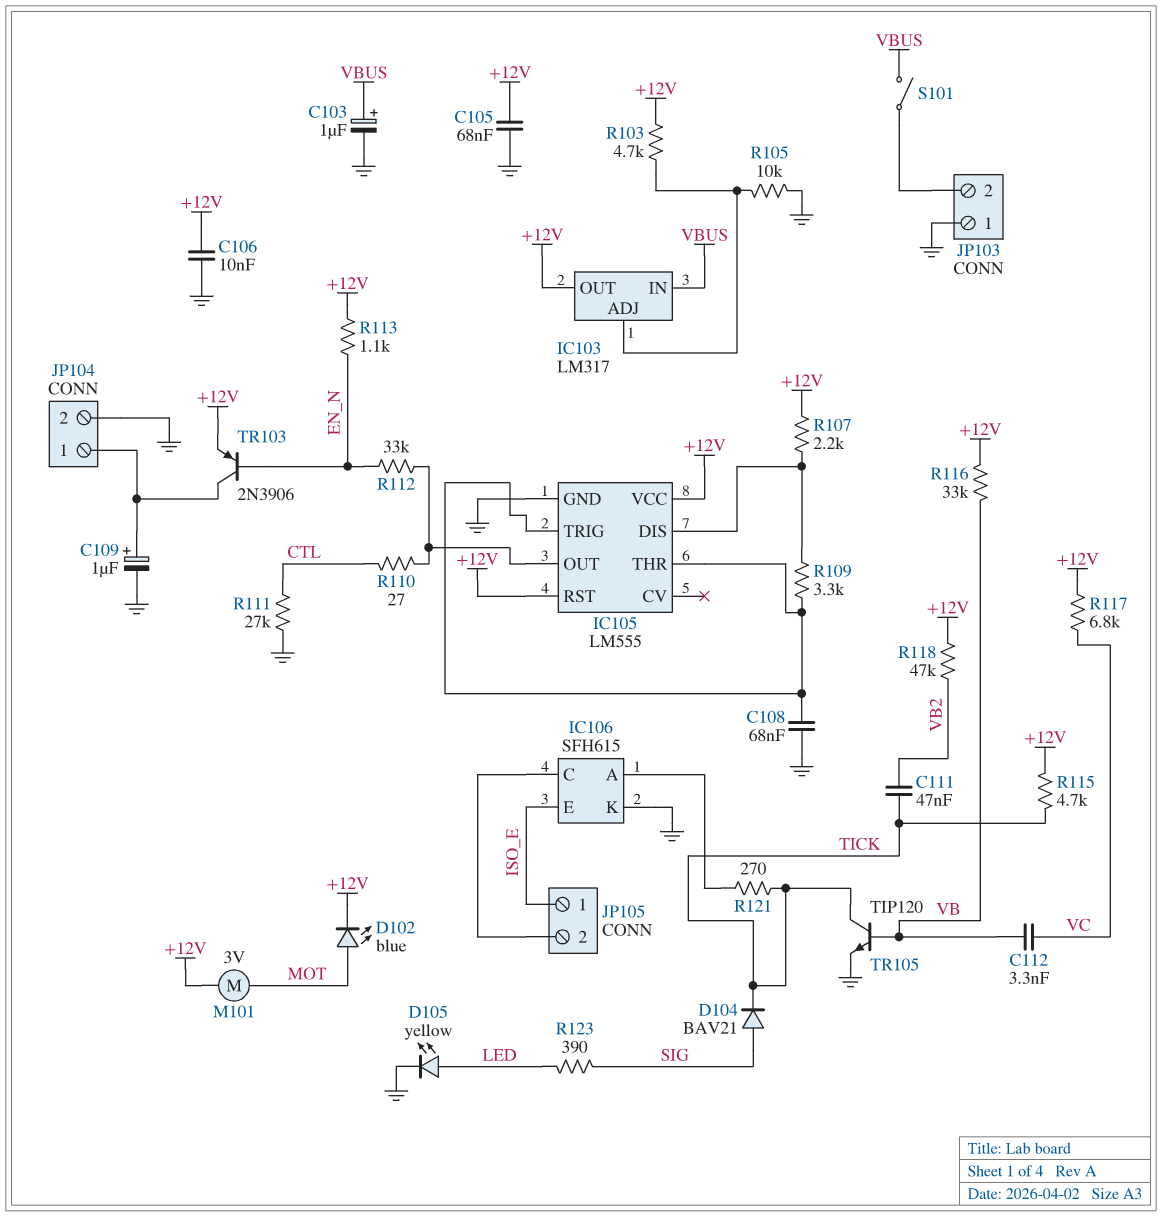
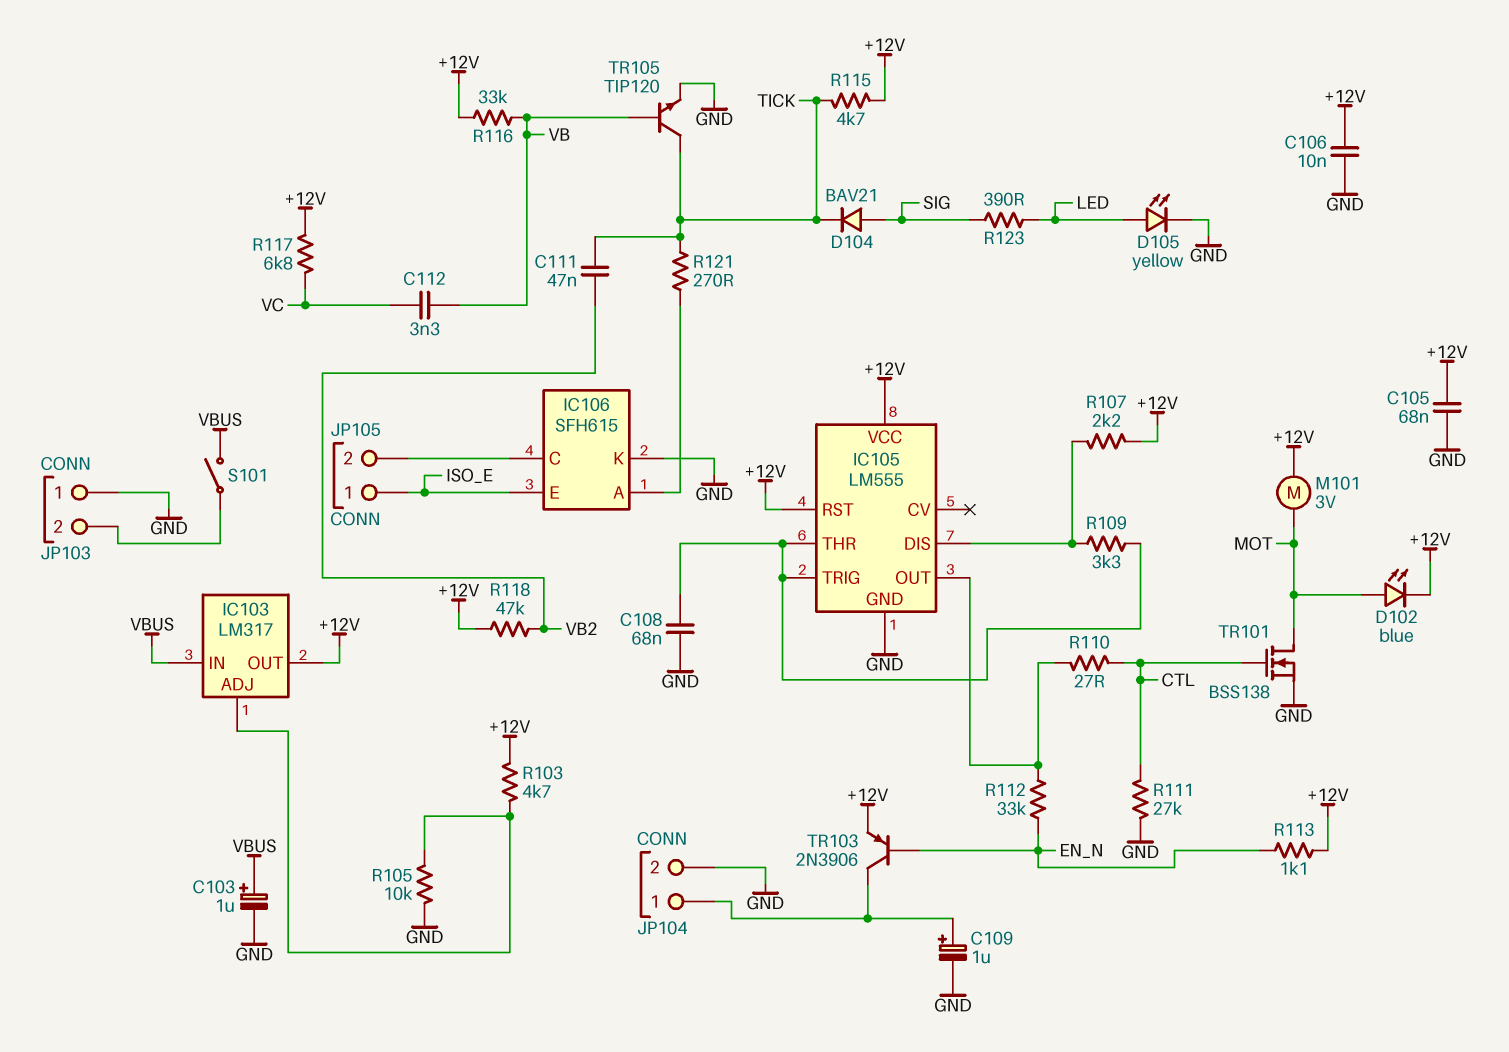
TR101: none -> NMOS BSS138 (G CTL, D MOT, S GND)

